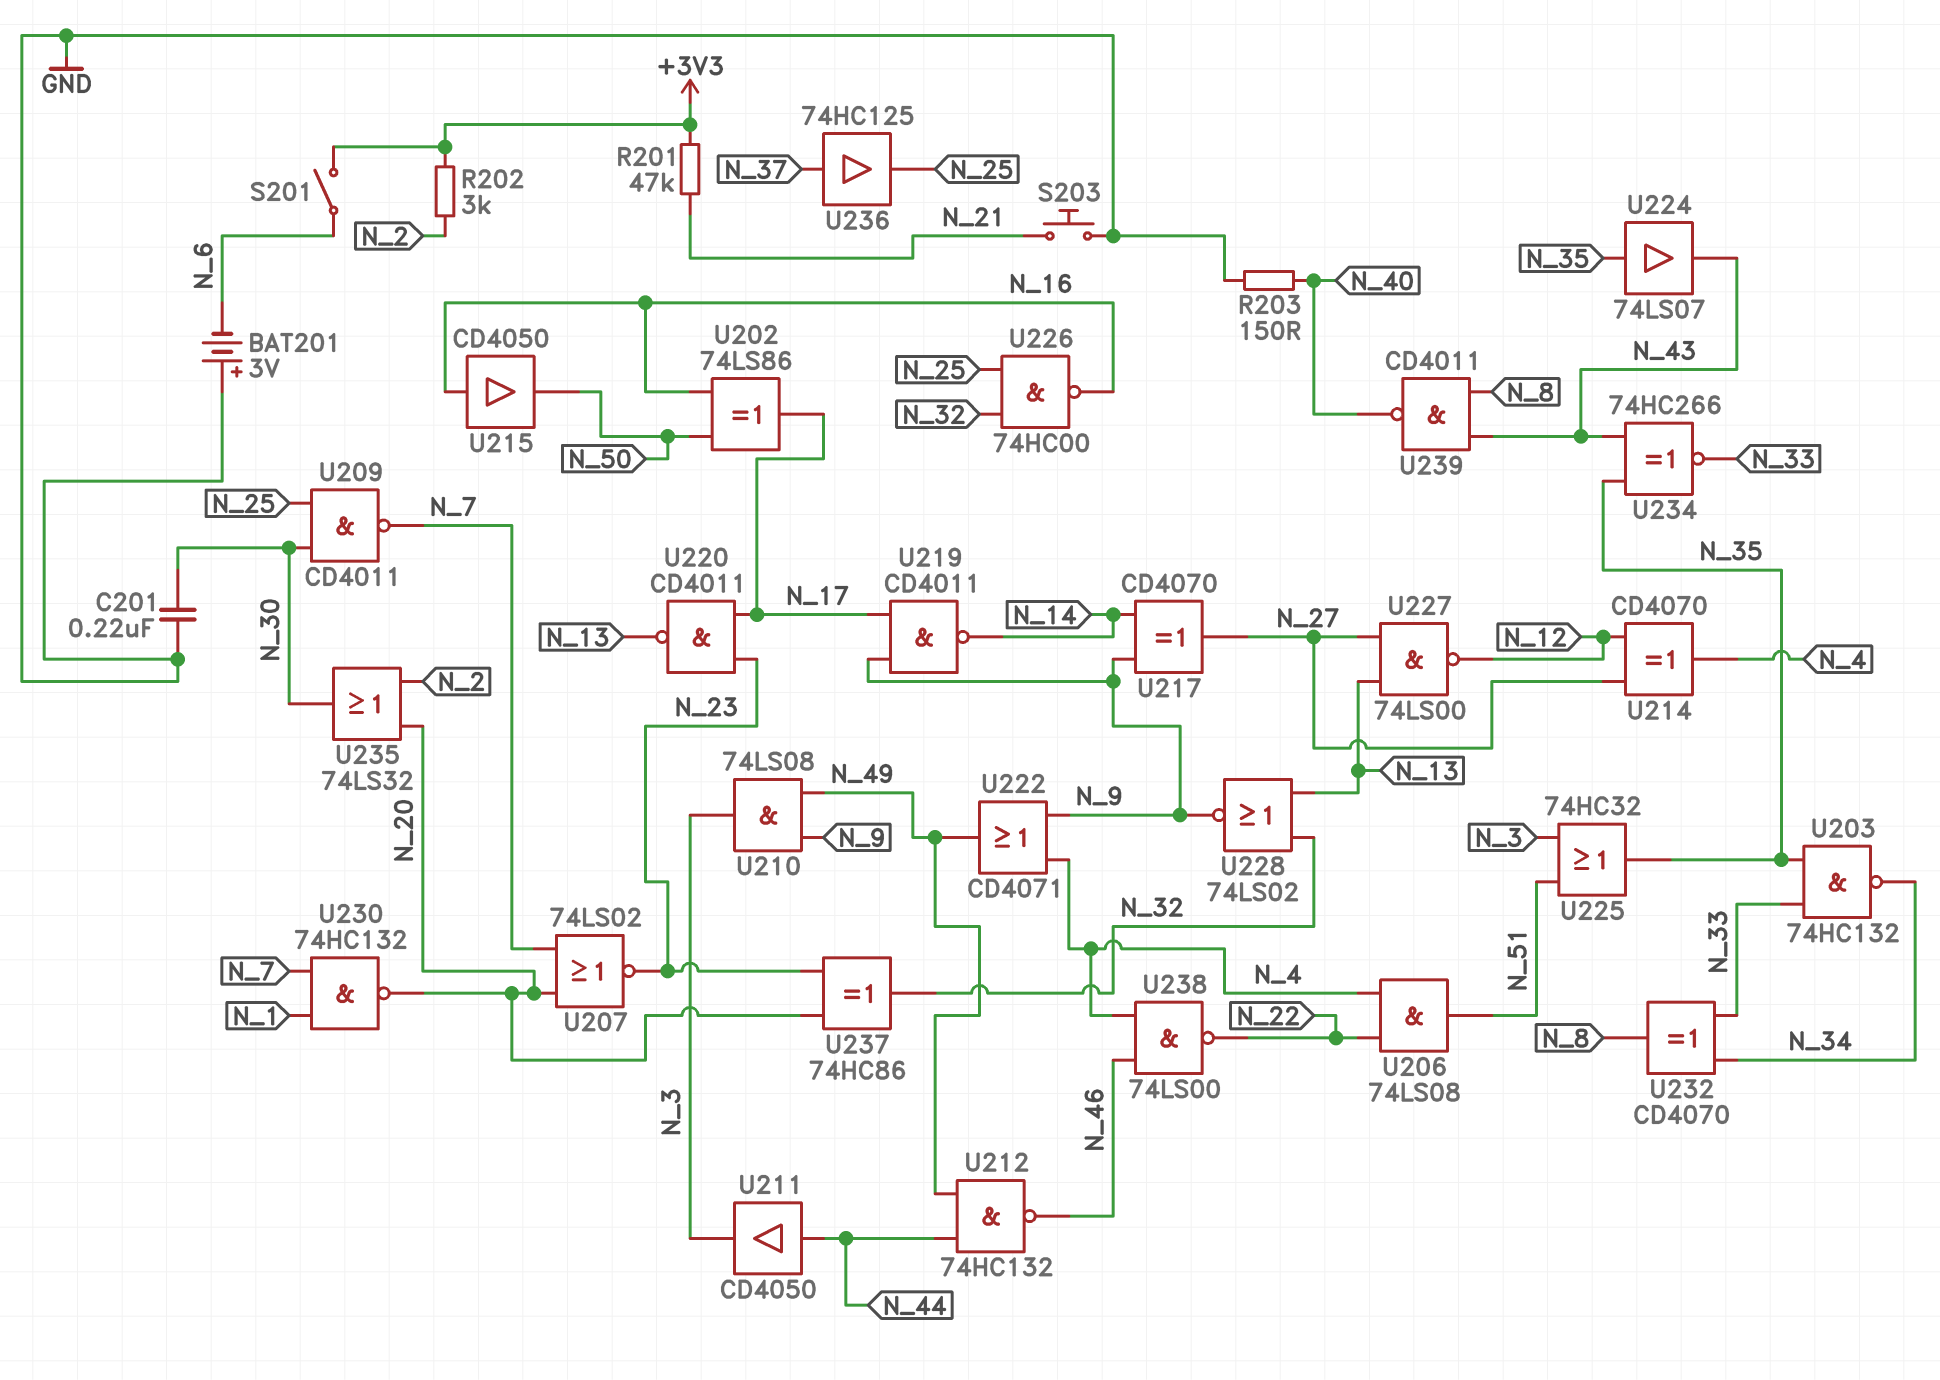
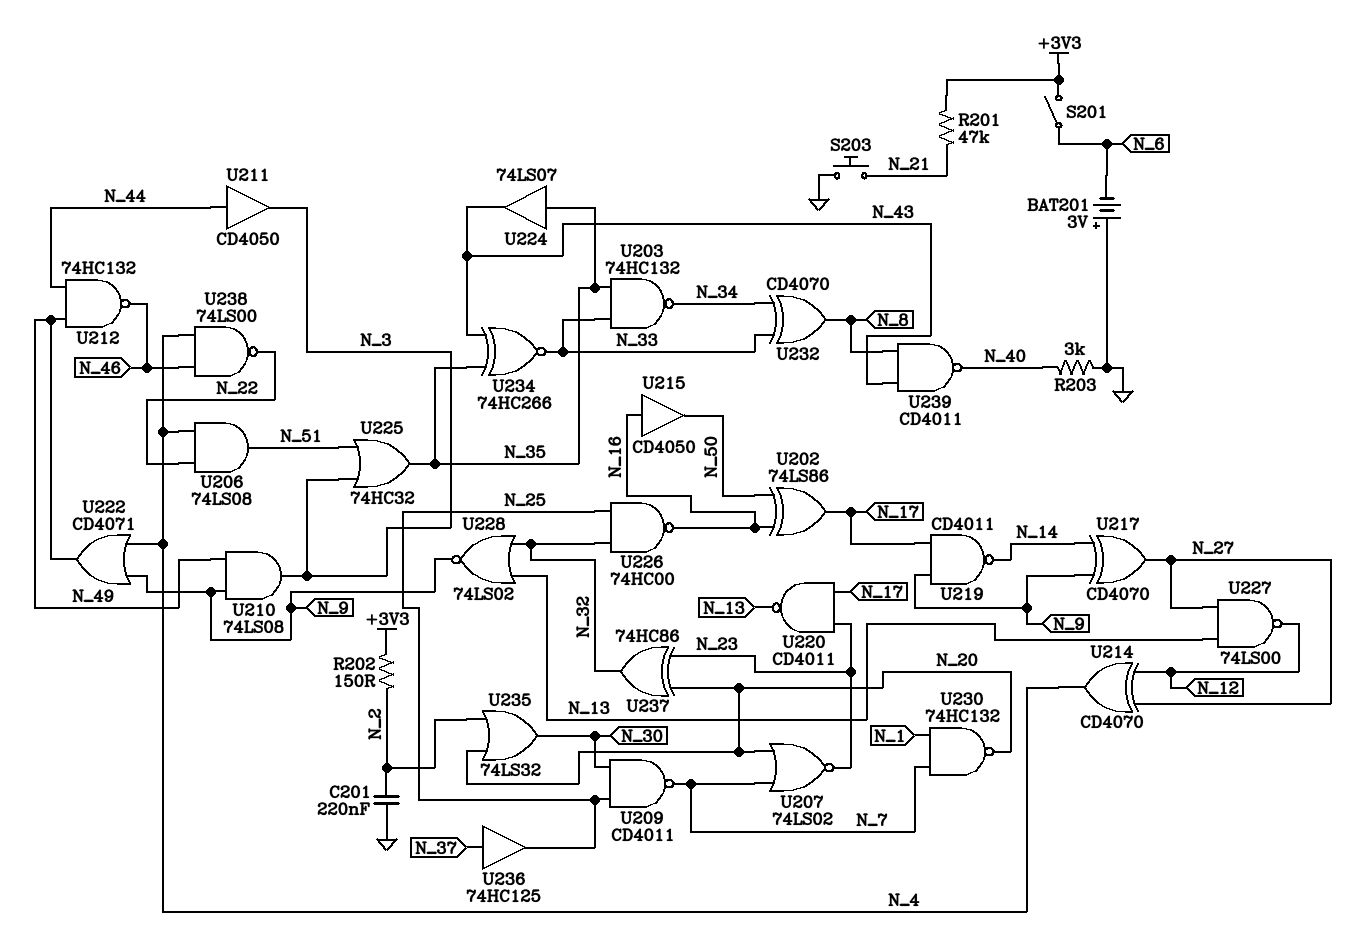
C201: 220nF (GND, N_30) -> 220nF (GND, N_2)
R202: 3k (+3V3, N_2) -> 150 (+3V3, N_2)
R203: 150 (GND, N_40) -> 3k (GND, N_40)

